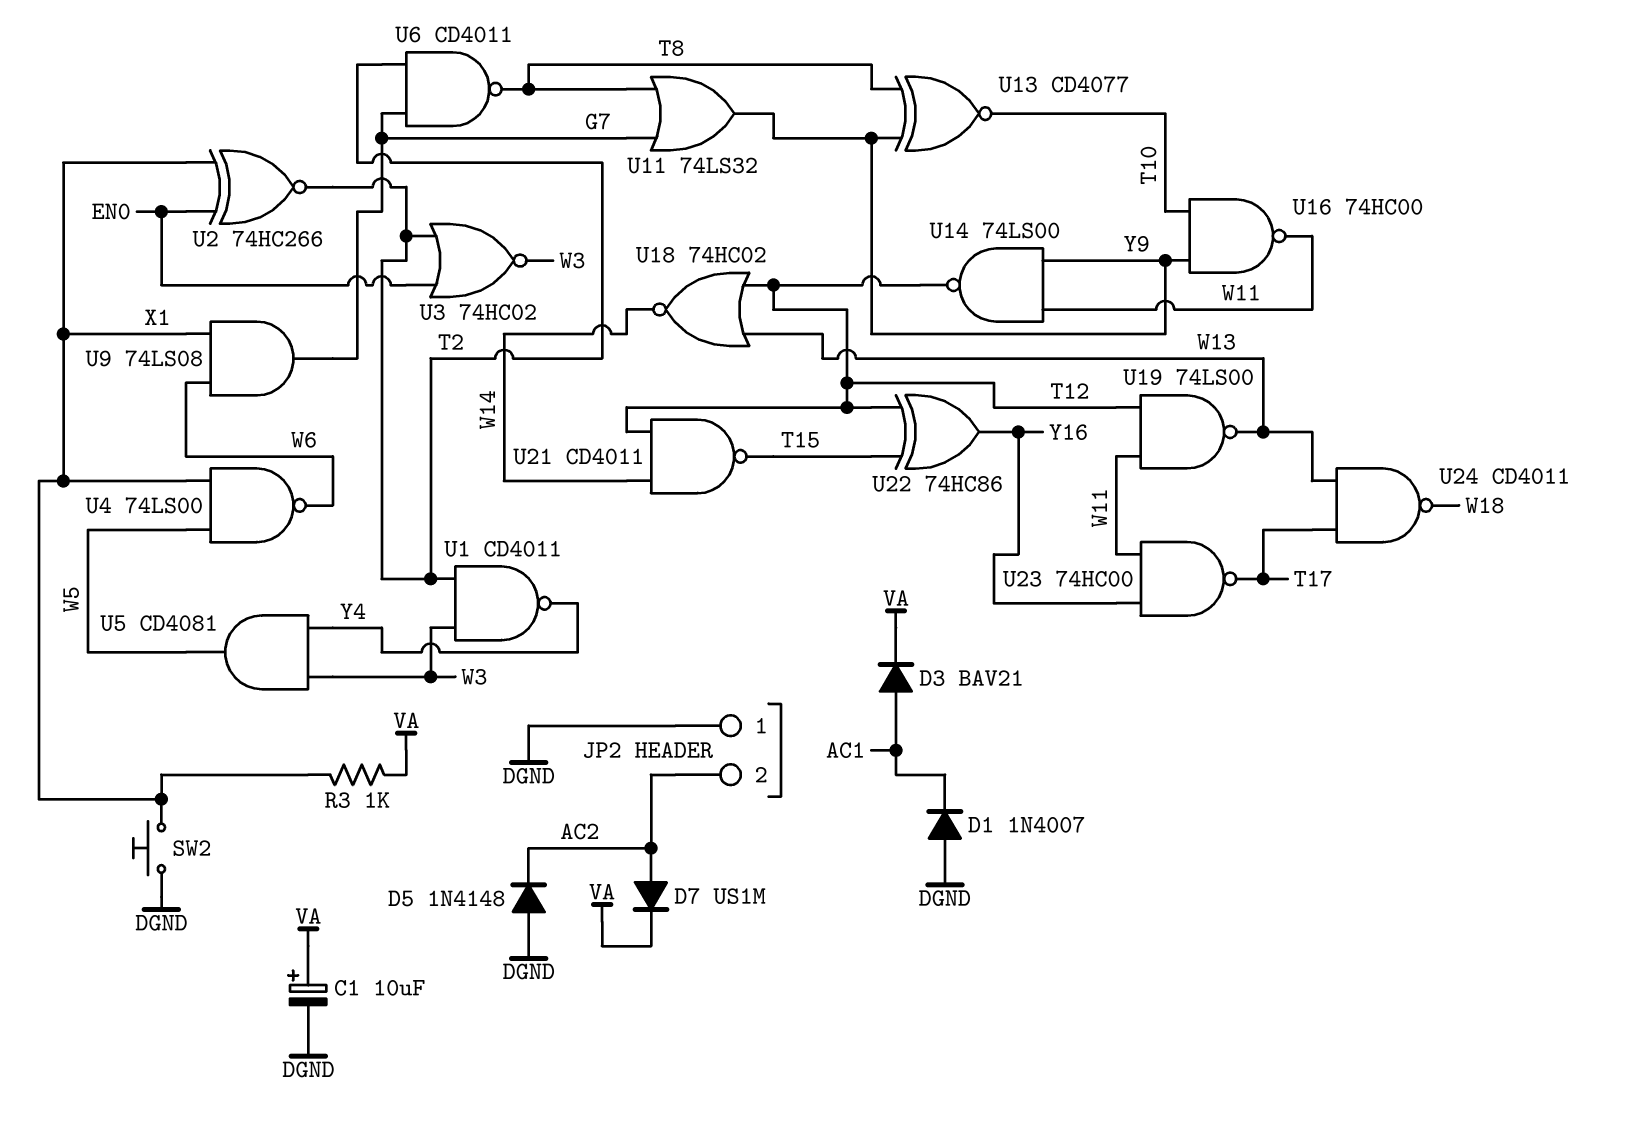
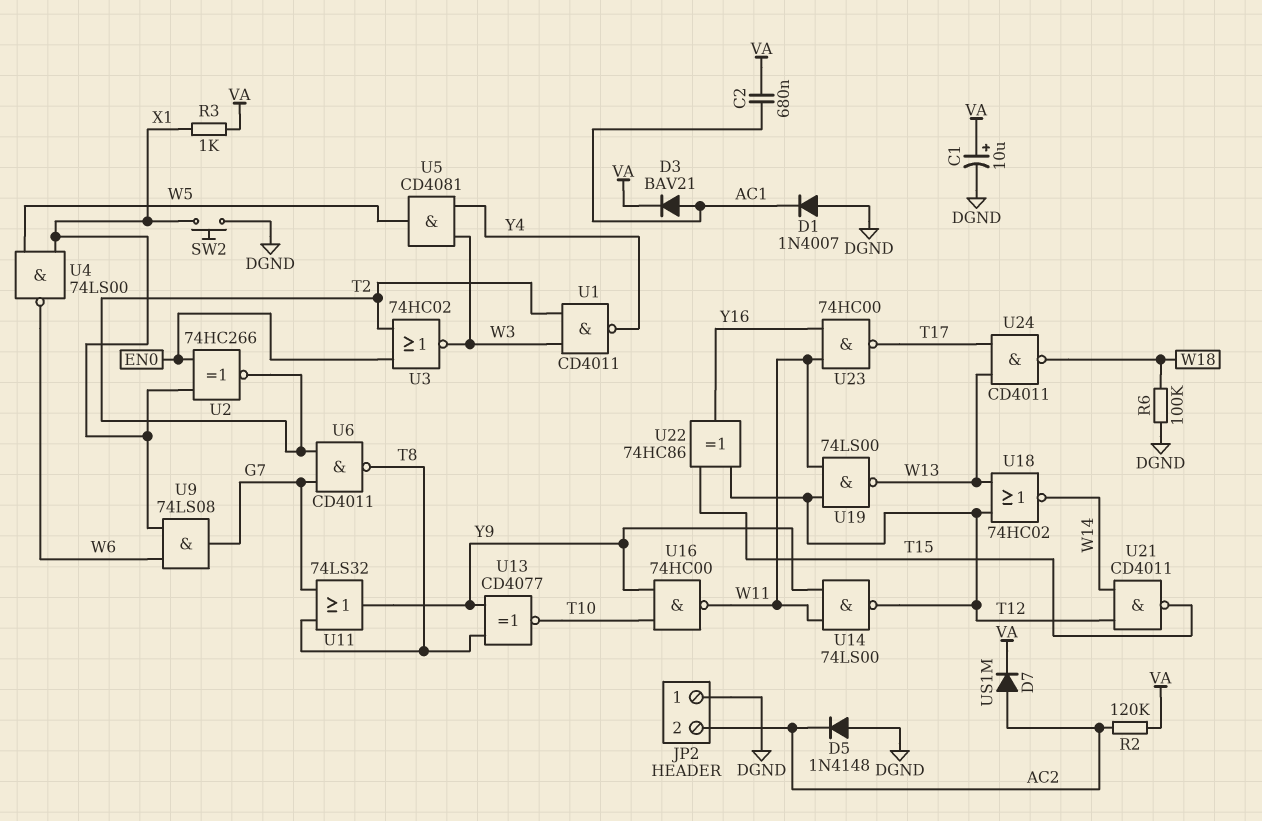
C2: none -> 680nF (AC1, VA)
R2: none -> 120k (AC2, VA)
R6: none -> 100k (DGND, W18)

